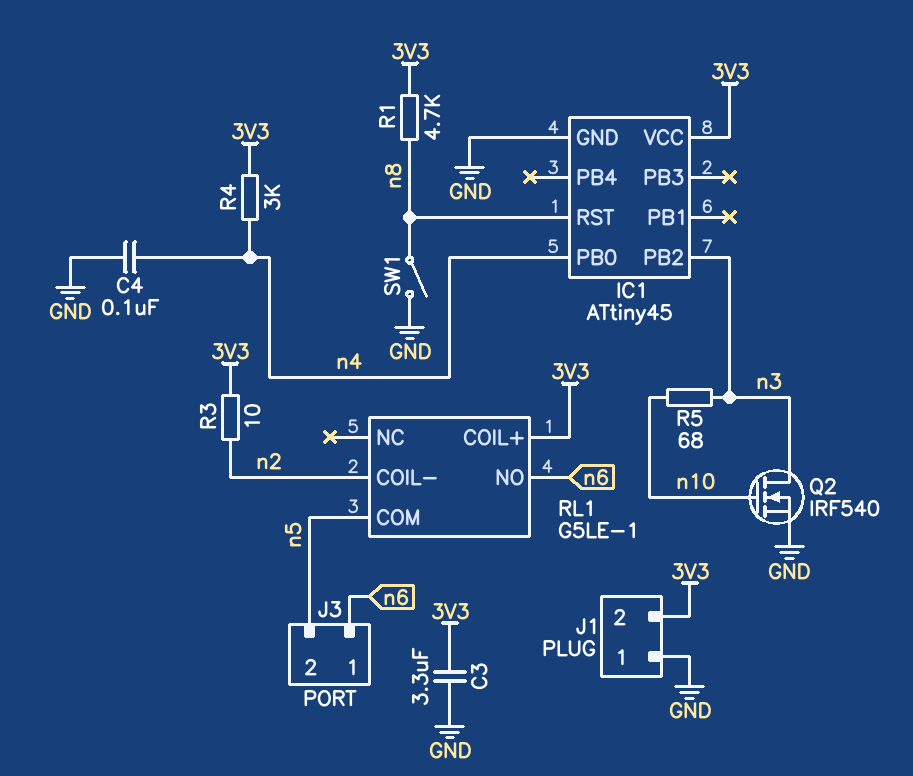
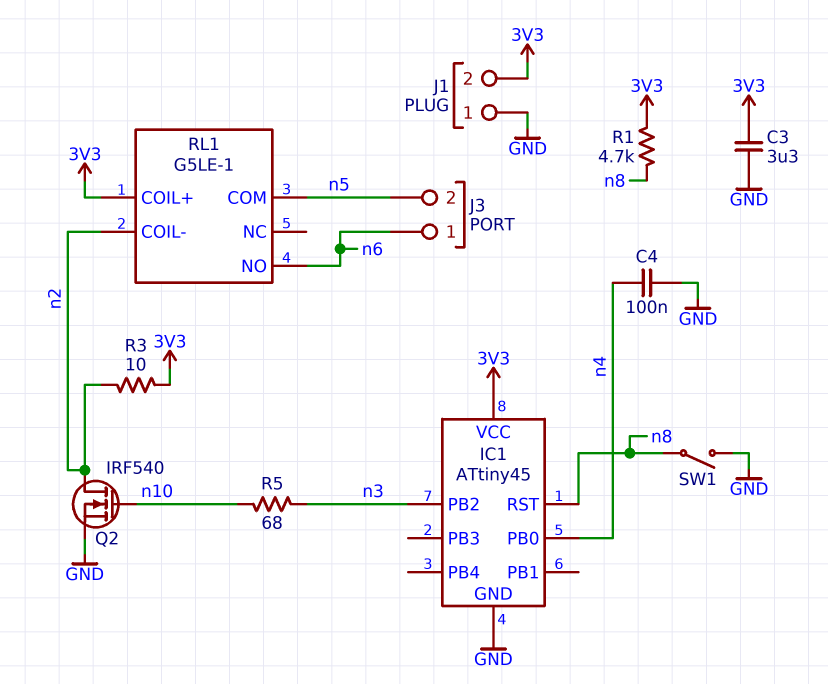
Q2: NMOS IRF540 (G n10, D n3, S GND) -> NMOS IRF540 (G n10, D n2, S GND)
R4: 3k (3V3, n4) -> none

